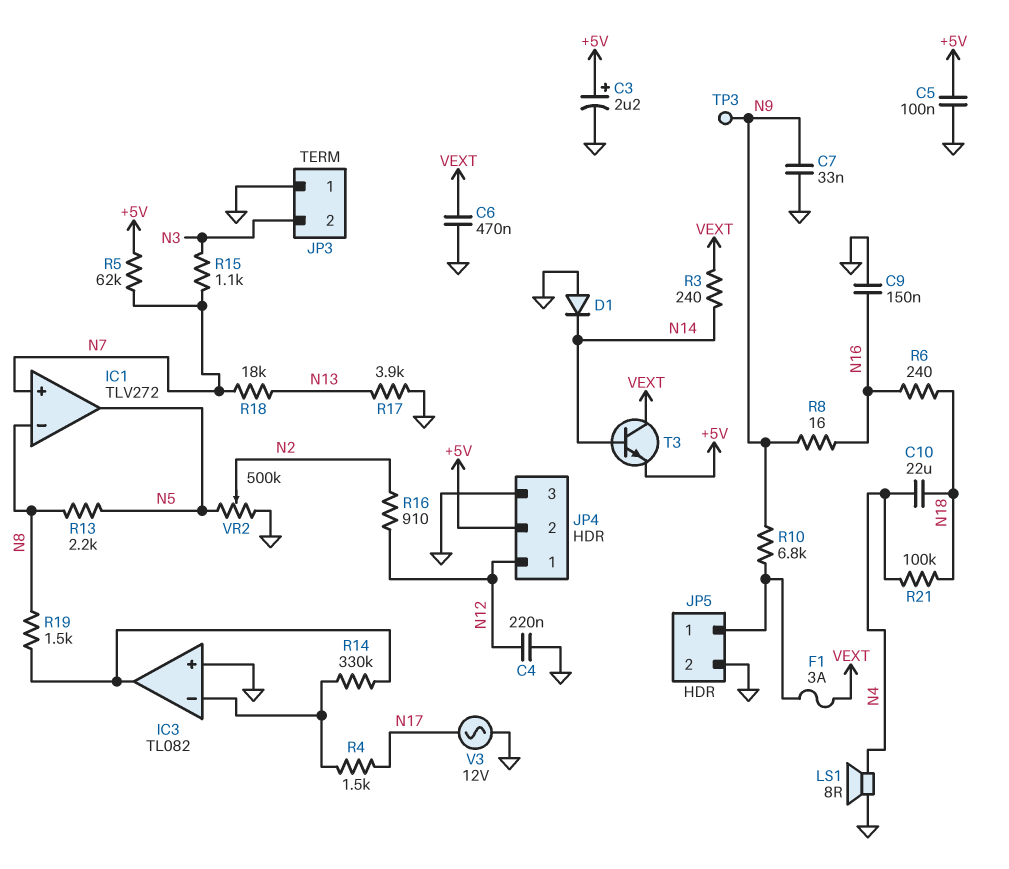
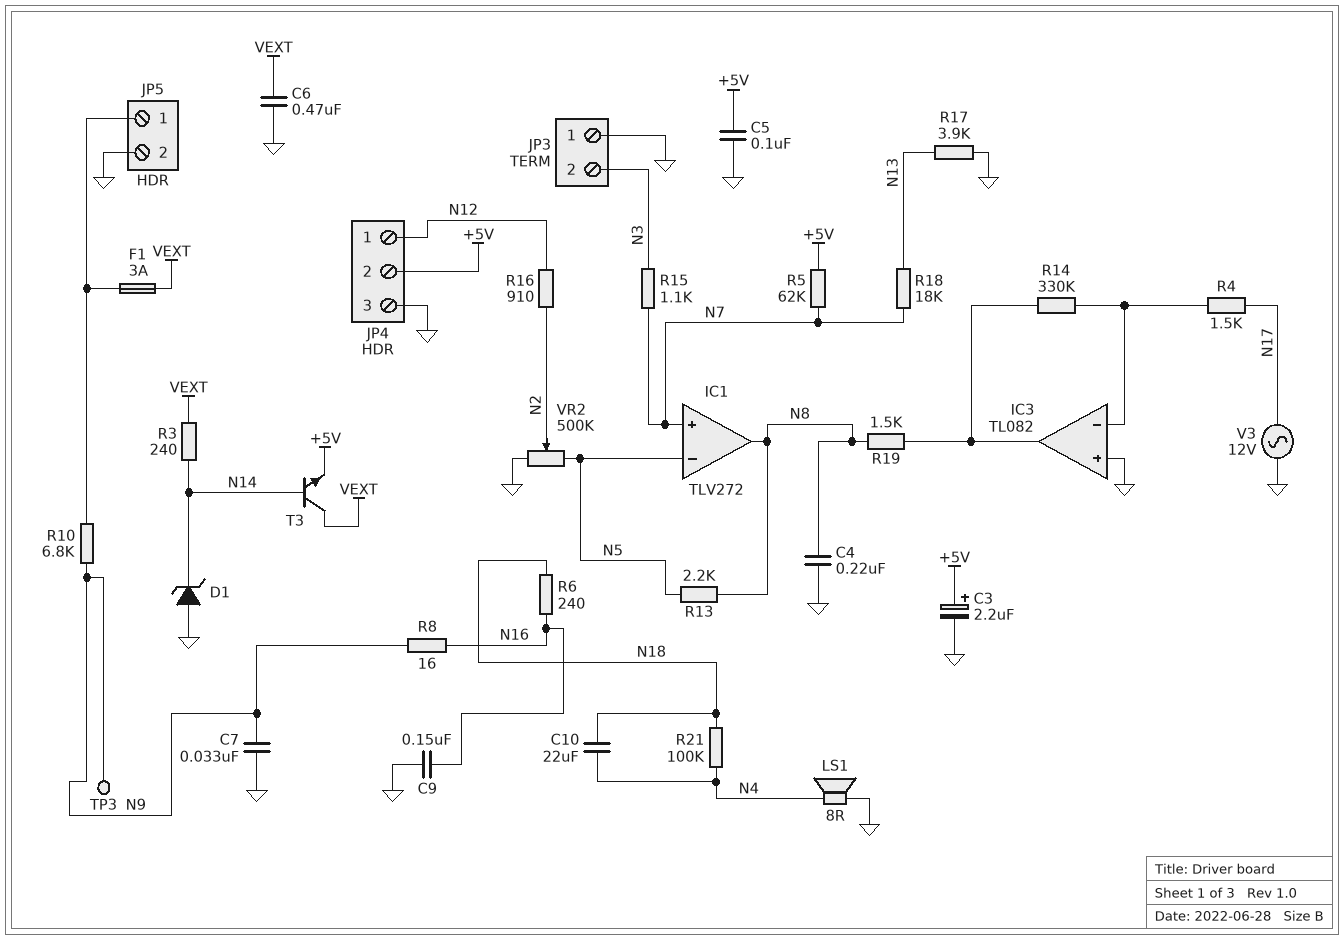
C4: 220nF (GND, N12) -> 220nF (GND, N8)
D1: diode (A GND, K N14) -> zener (A GND, K N14)
IC1 pin in-: N8 -> N5
IC1 pin out: N5 -> N8

